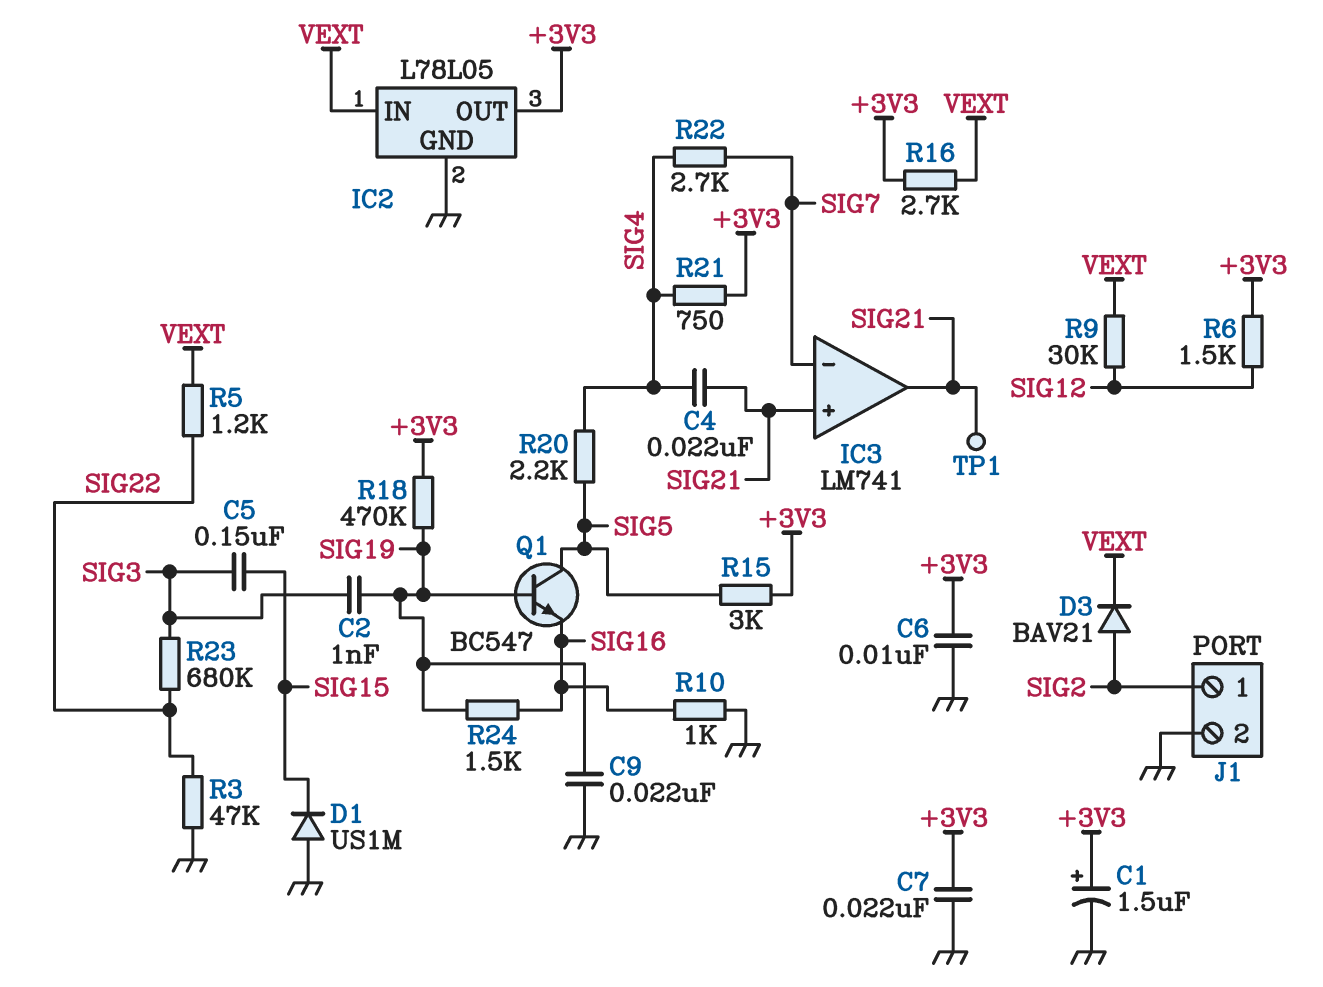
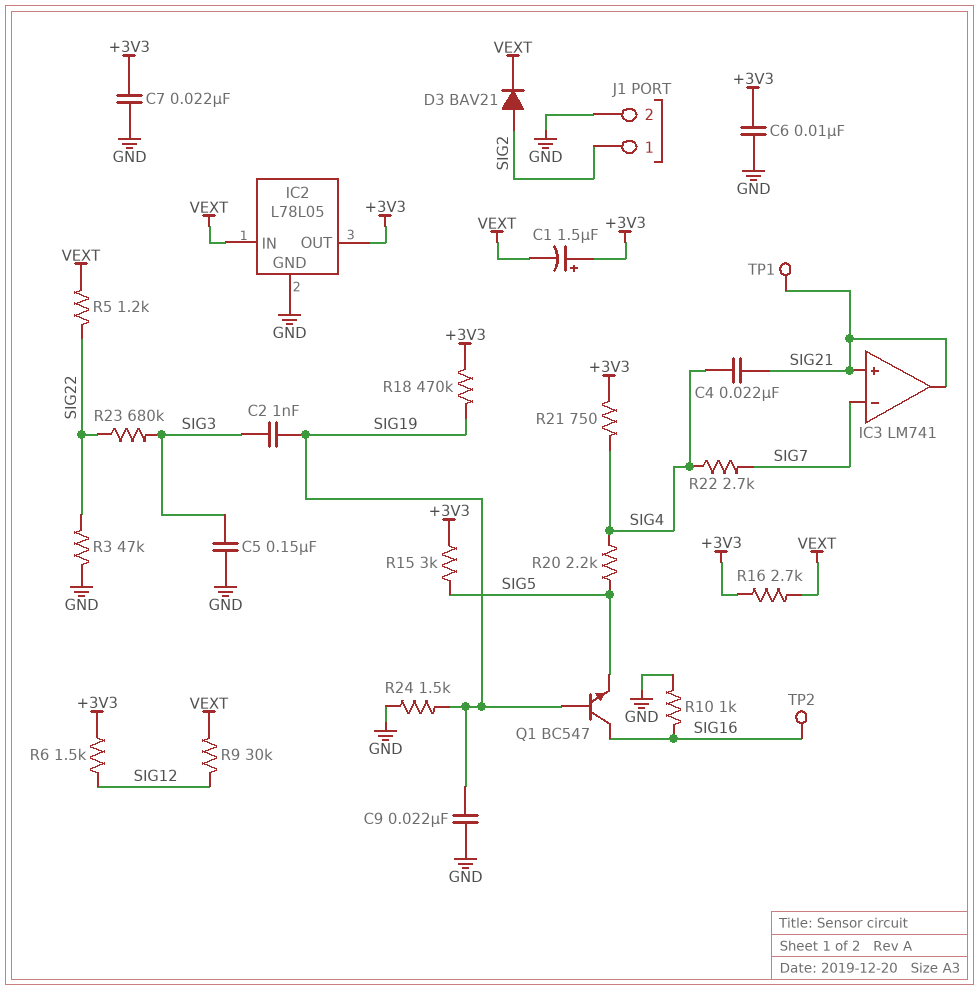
C1: 1.5uF (plus +3V3, minus GND) -> 1.5uF (plus +3V3, minus VEXT)
C5: 150nF (SIG3, SIG15) -> 150nF (GND, SIG3)
D1: diode US1M (A GND, K SIG15) -> none
Q1: NPN BC547 (B SIG19, C SIG5, E SIG16) -> NPN BC547 (B SIG19, C SIG16, E SIG5)
R24: 1.5k (SIG16, SIG19) -> 1.5k (GND, SIG19)
TP2: none -> test point (SIG16)

